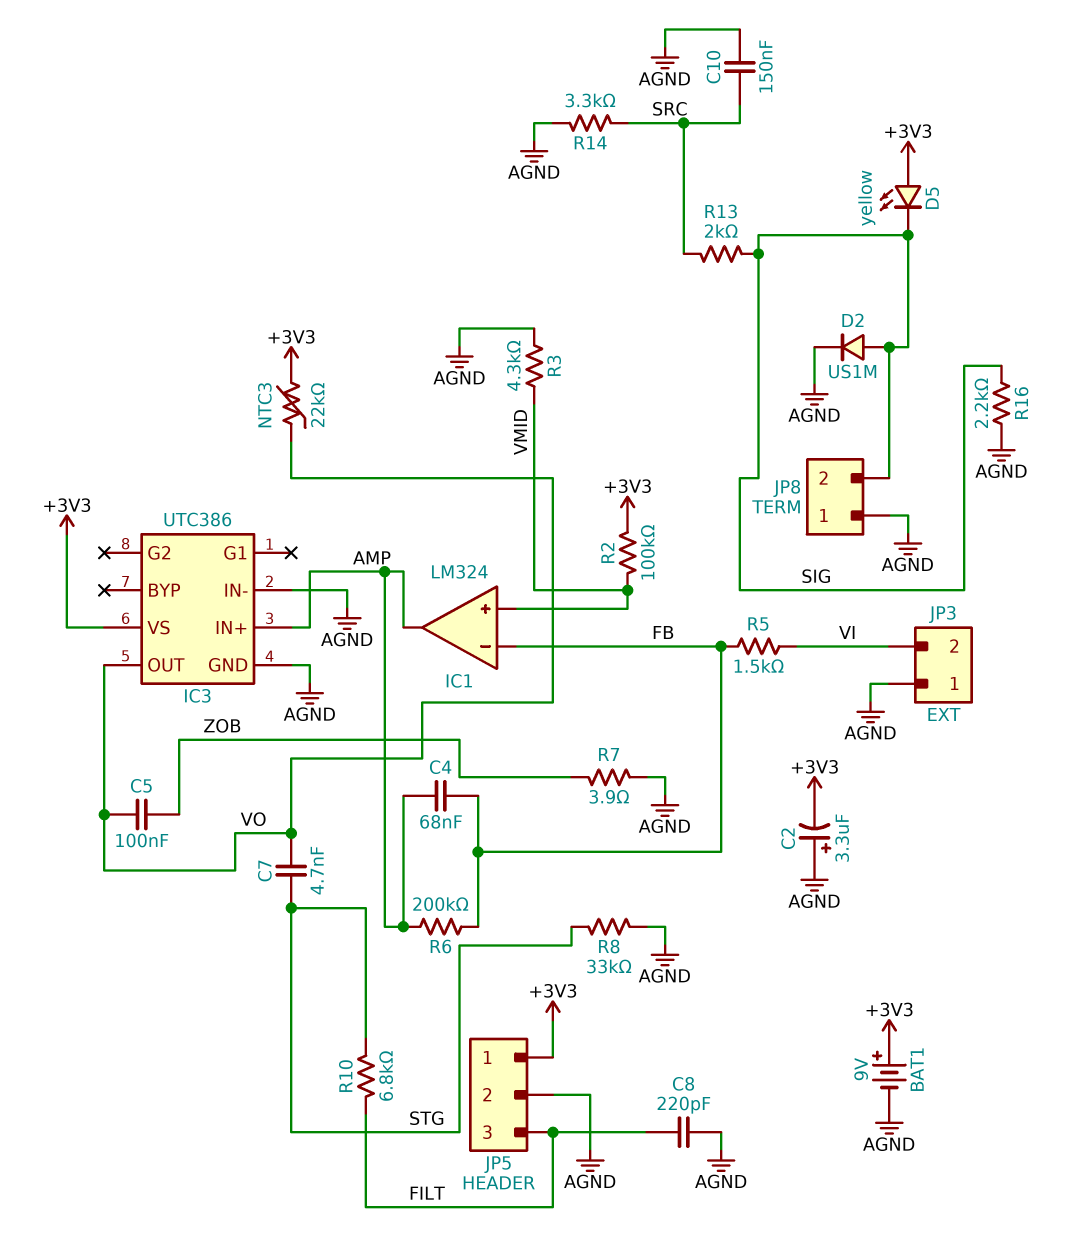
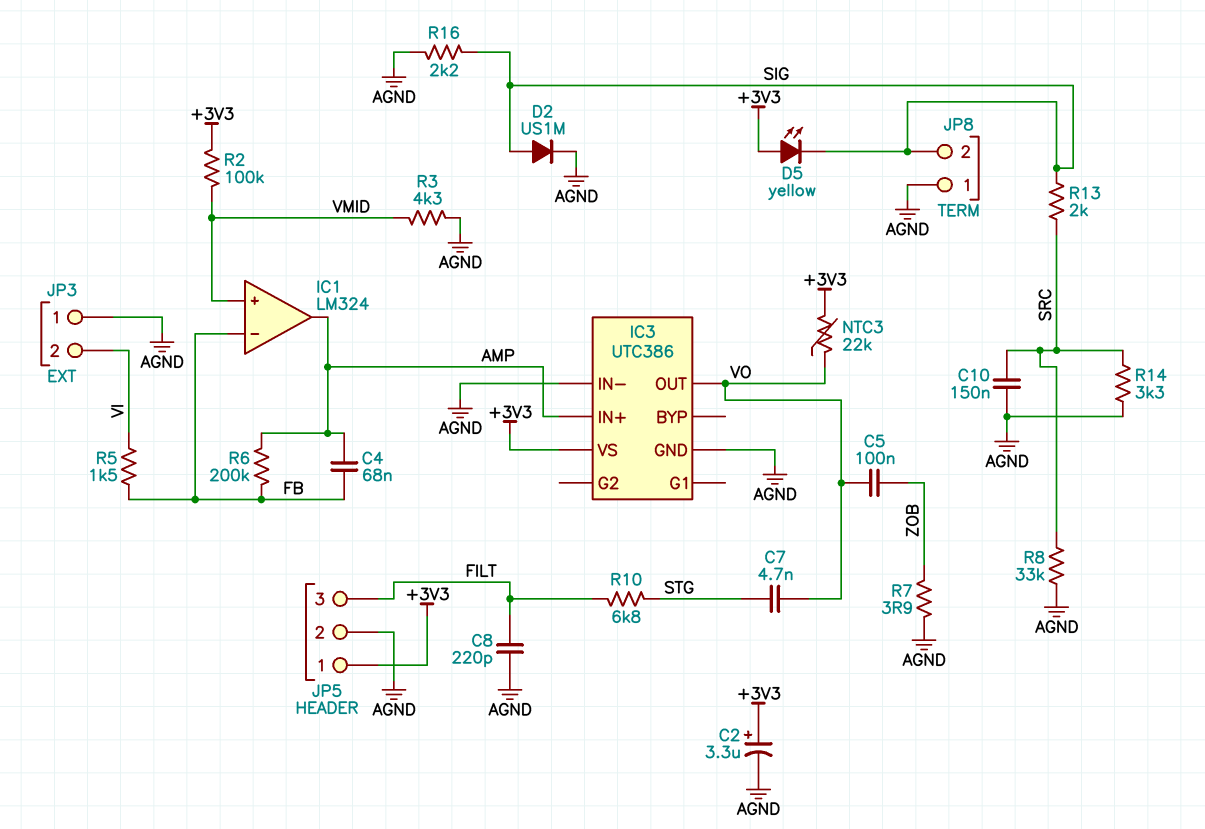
BAT1: 9V (plus +3V3, minus AGND) -> none
C2: 3.3uF (plus AGND, minus +3V3) -> 3.3uF (plus +3V3, minus AGND)
R8: 33k (AGND, STG) -> 33k (AGND, SRC)

